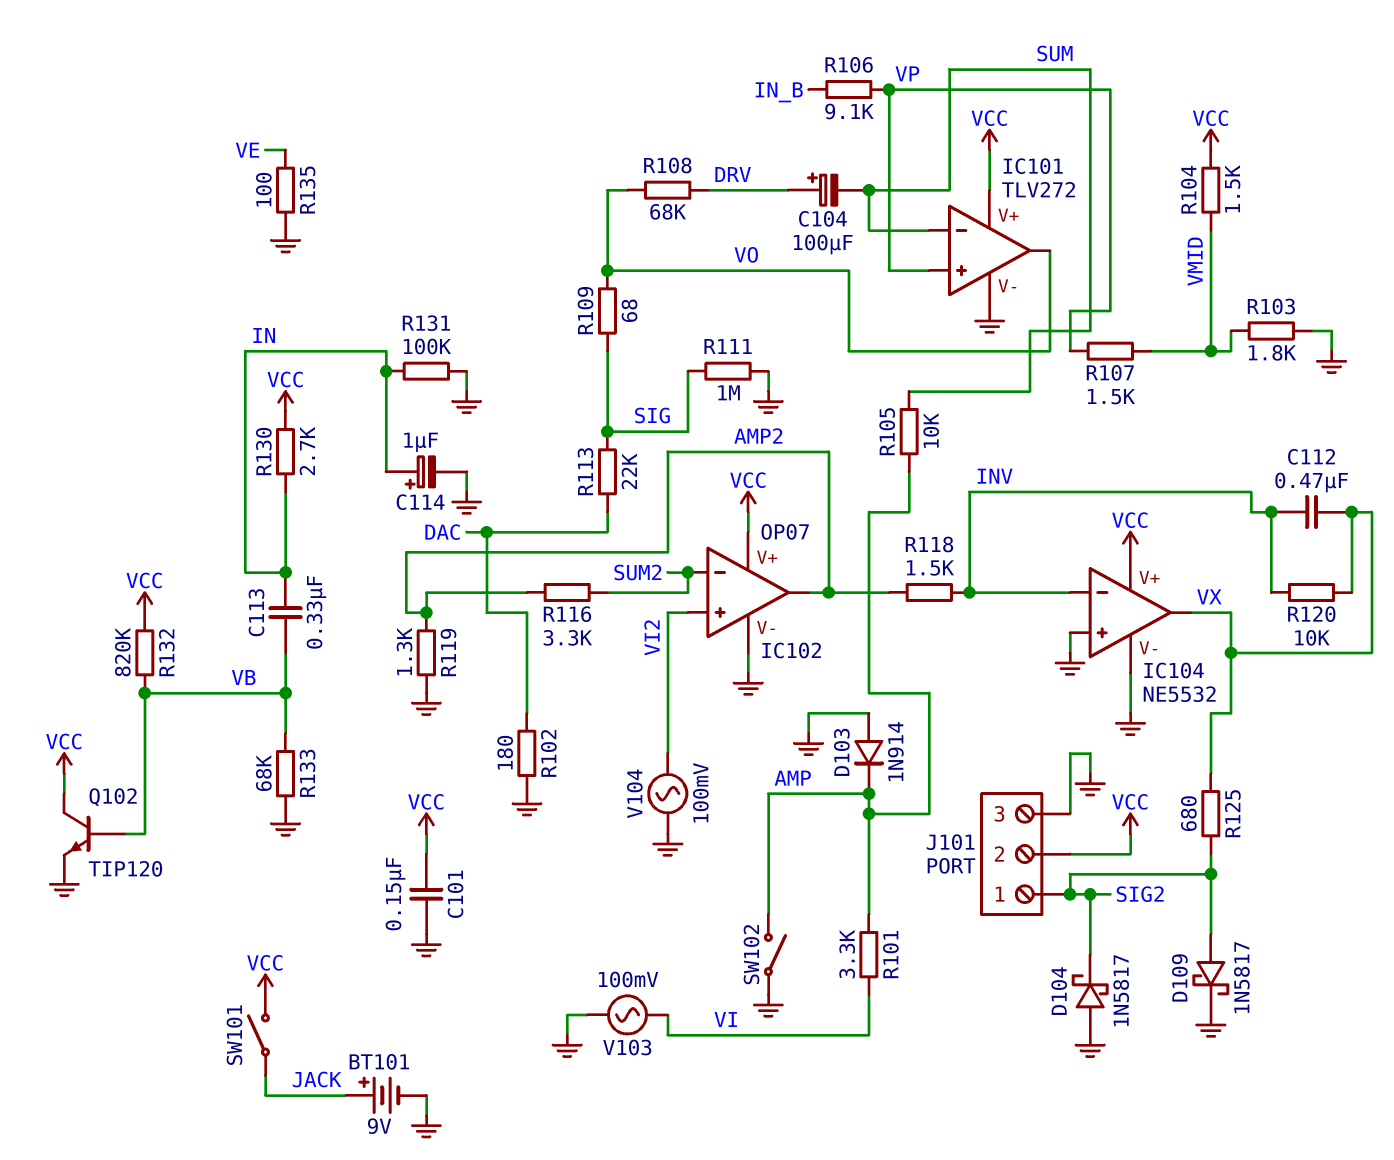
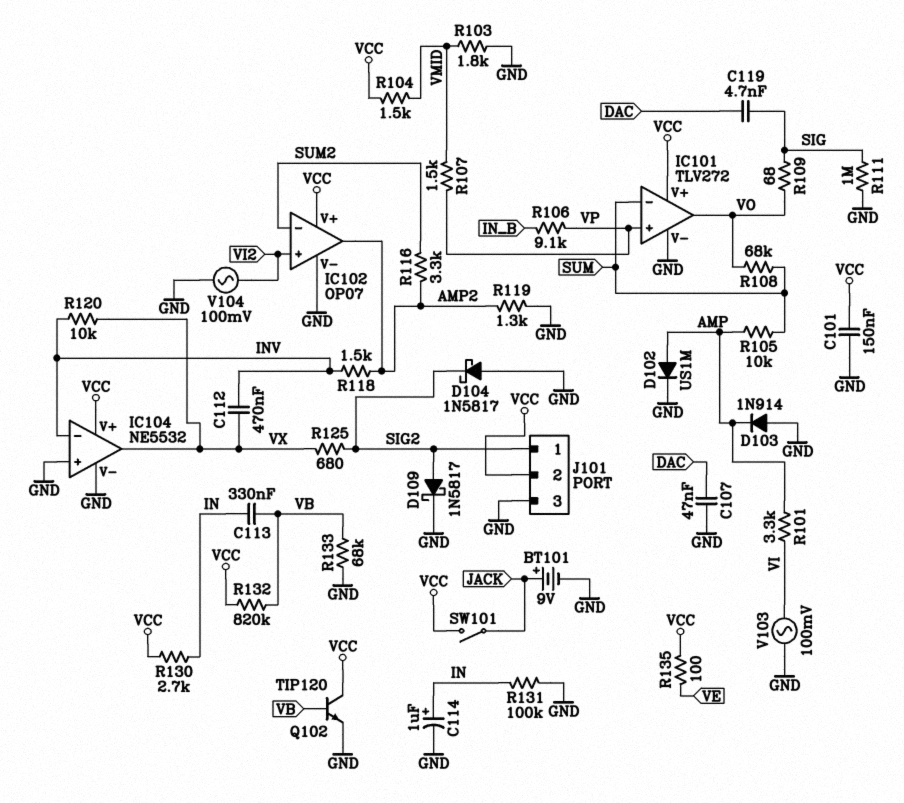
C104: 100uF (plus DRV, minus SUM) -> none
C107: none -> 47nF (DAC, GND)
C119: none -> 4.7nF (DAC, SIG)
D102: none -> diode US1M (A AMP, K GND)
R102: 180 (DAC, GND) -> none
R108: 68k (DRV, VO) -> 68k (SUM, VO)
R113: 22k (DAC, SIG) -> none
R135: 100 (GND, VE) -> 100 (VCC, VE)
SW102: switch (AMP, GND) -> none

